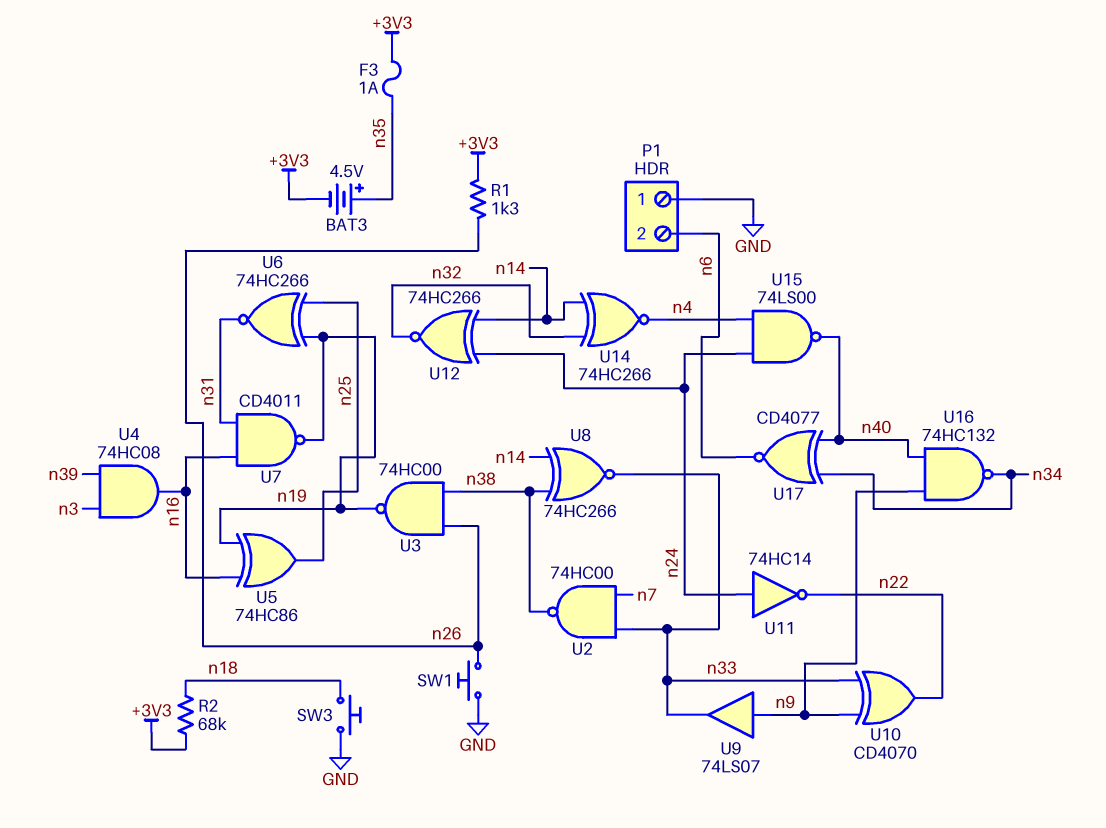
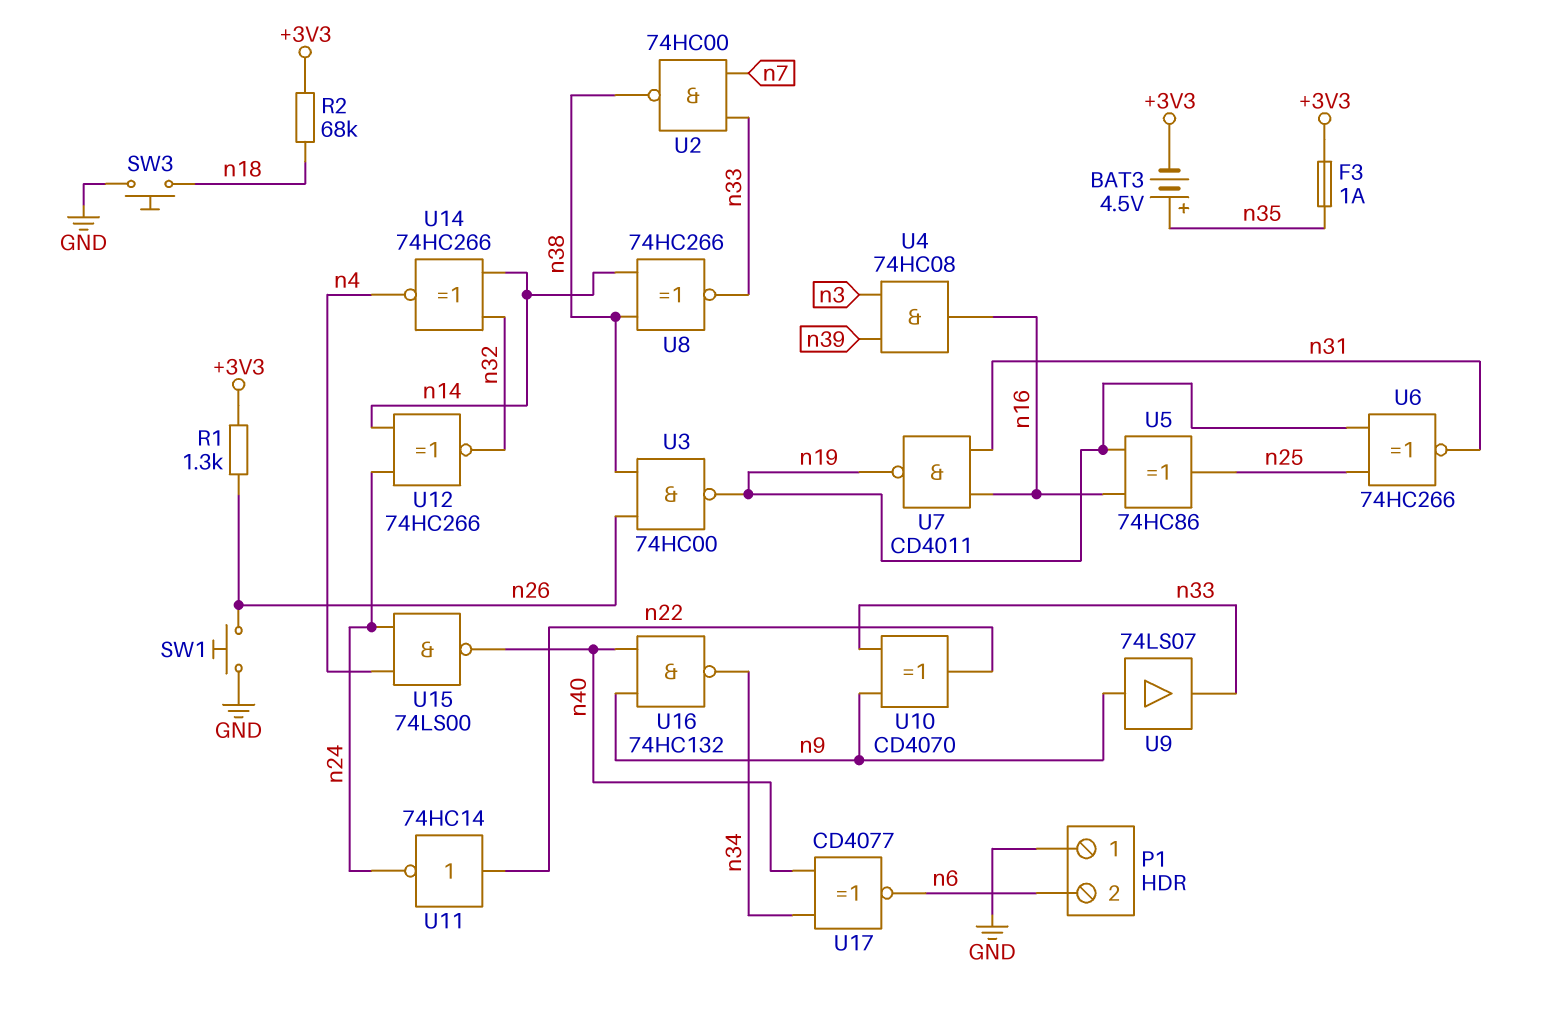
U11: NOT 74HC14 (in n24, out n22) -> NOT 74HC14 (in n22, out n24)

